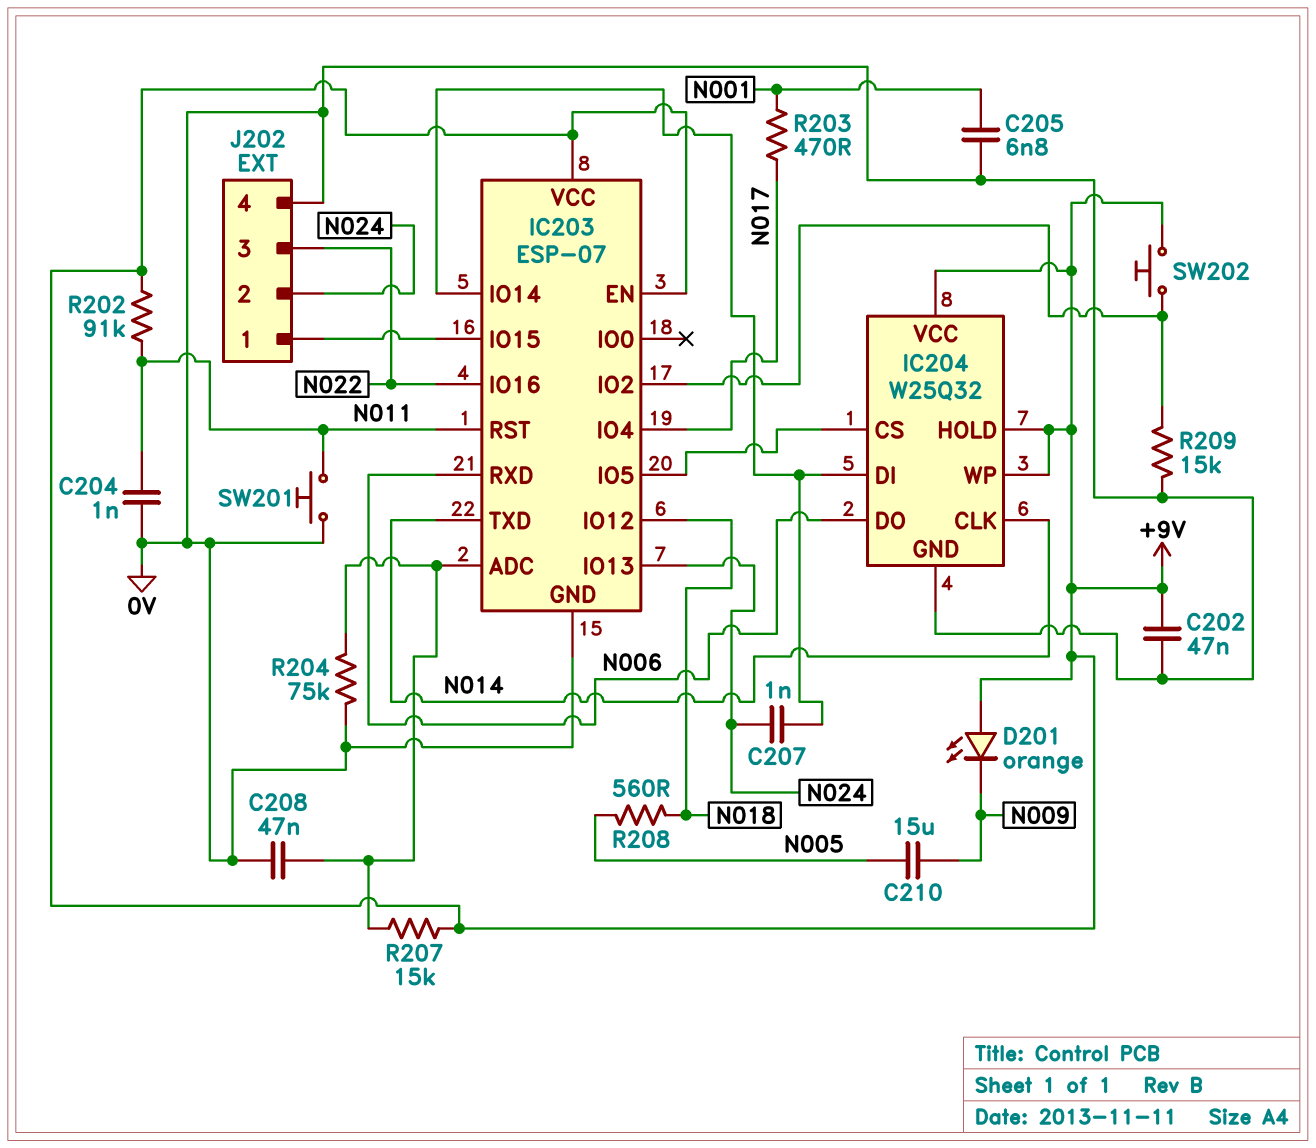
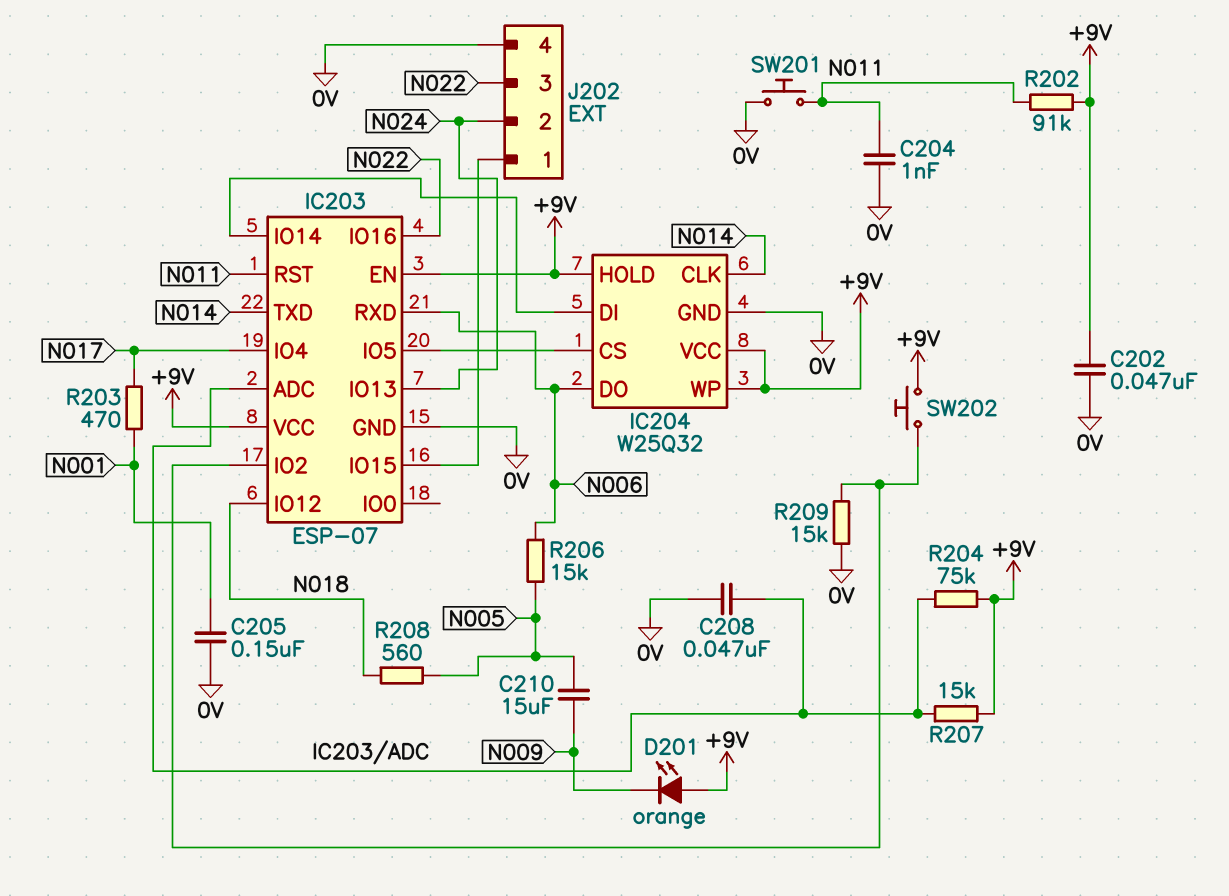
C205: 6.8nF (0V, N001) -> 150nF (0V, N001)
C207: 1nF (IC203/IO14, N024) -> none
R204: 75k (0V, IC203/ADC) -> 75k (+9V, IC203/ADC)
R206: none -> 15k (N005, N006)

